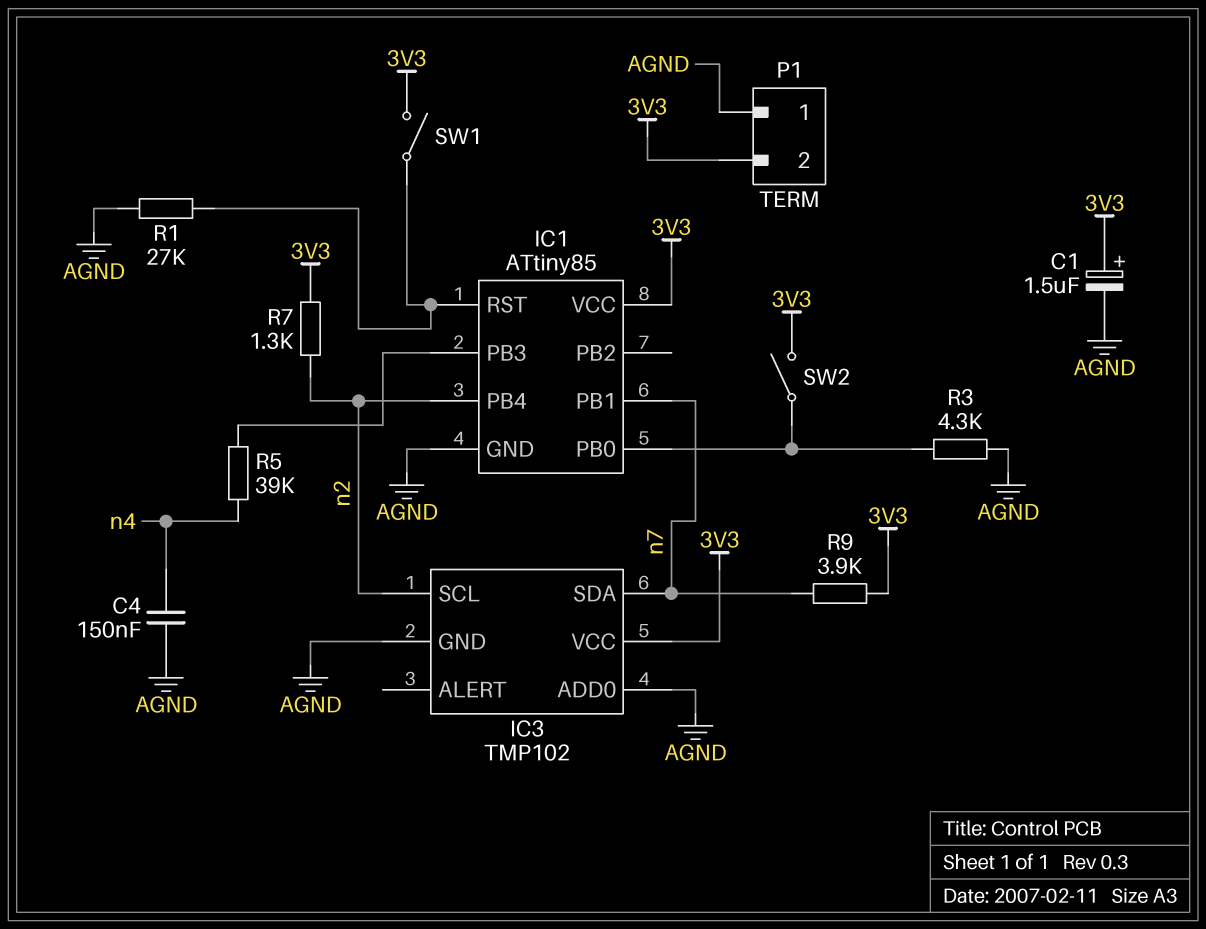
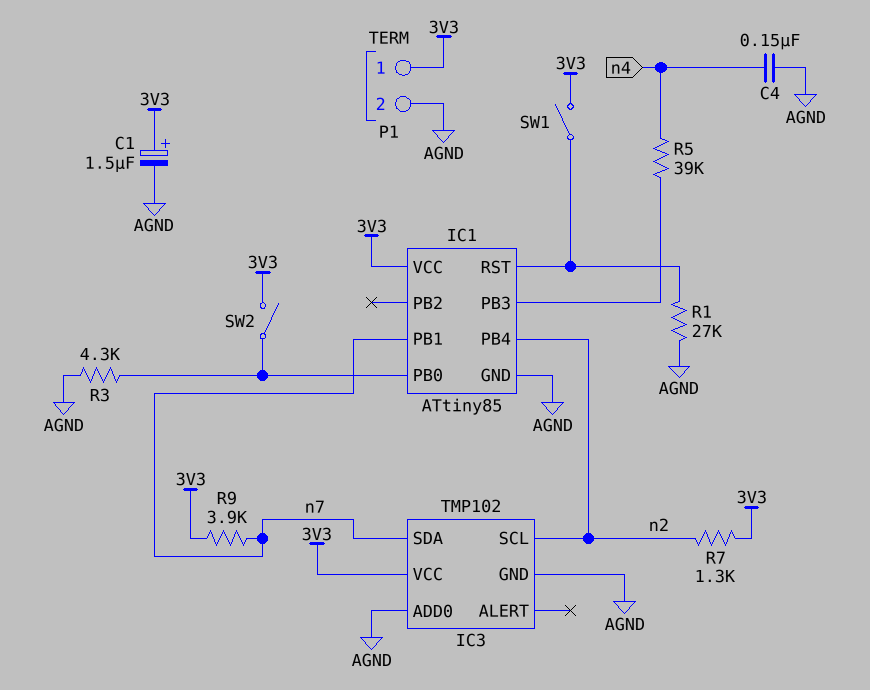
P1 pin 1: AGND -> 3V3
P1 pin 2: 3V3 -> AGND

